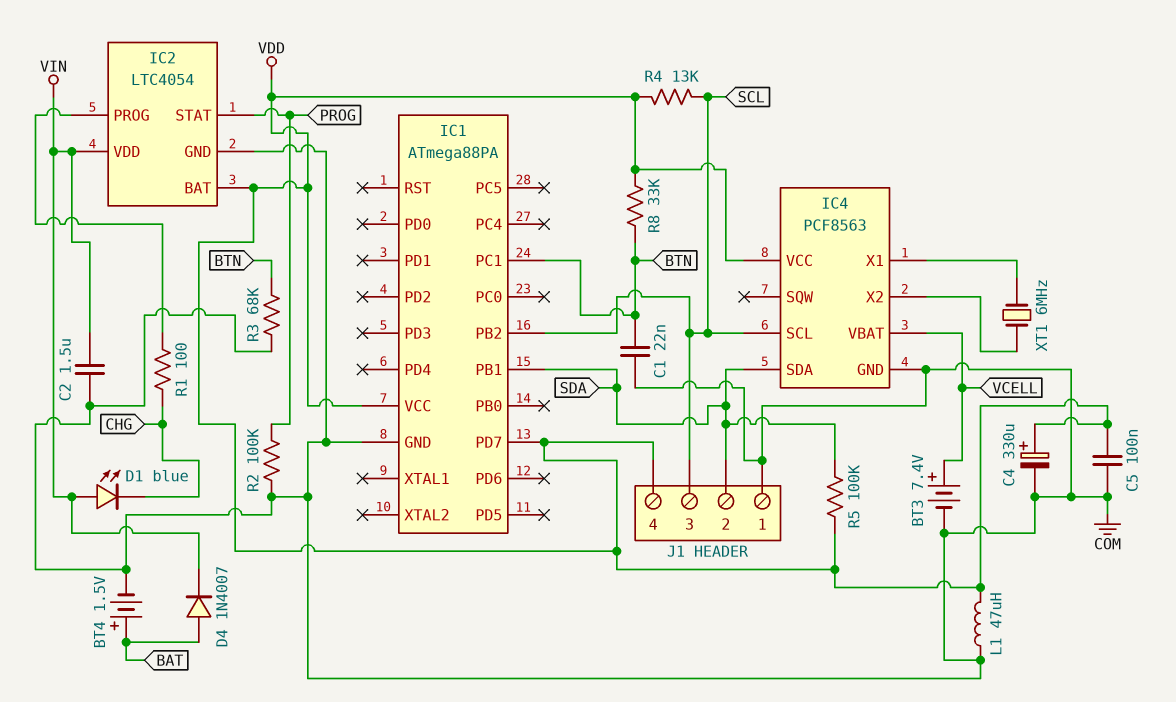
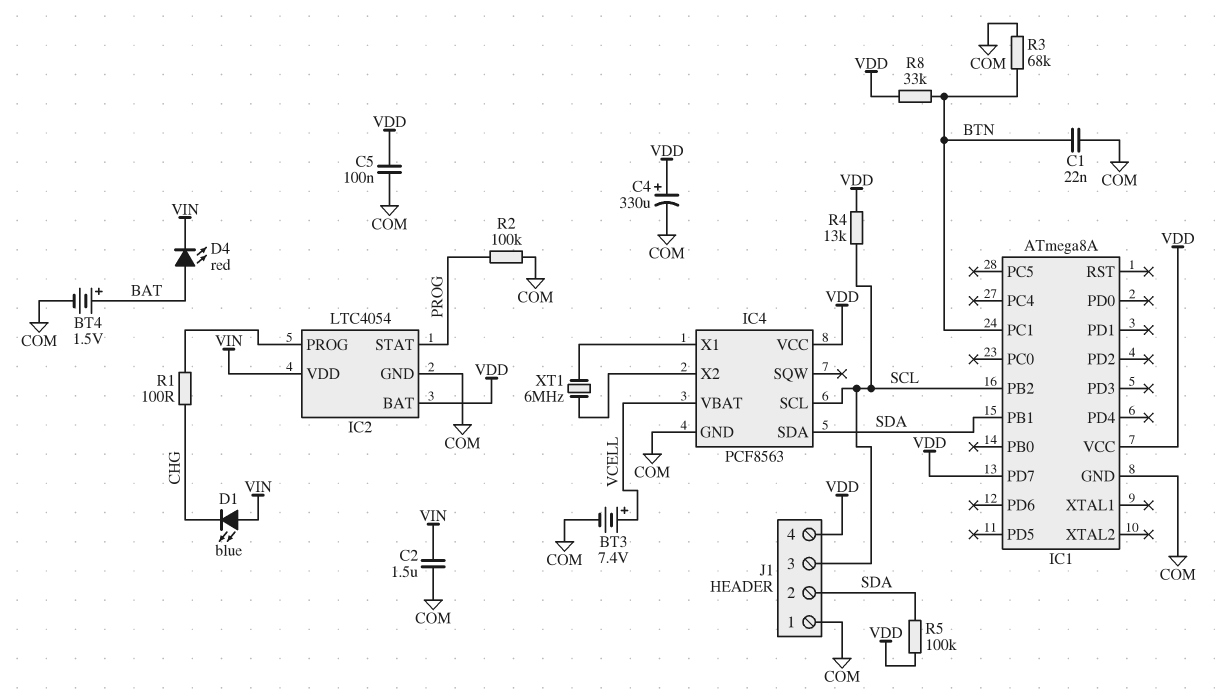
D4: diode 1N4007 (A BAT, K VIN) -> LED red (A BAT, K VIN)
IC1: ATmega88PA -> ATmega8A
L1: 47uH (COM, VDD) -> none

